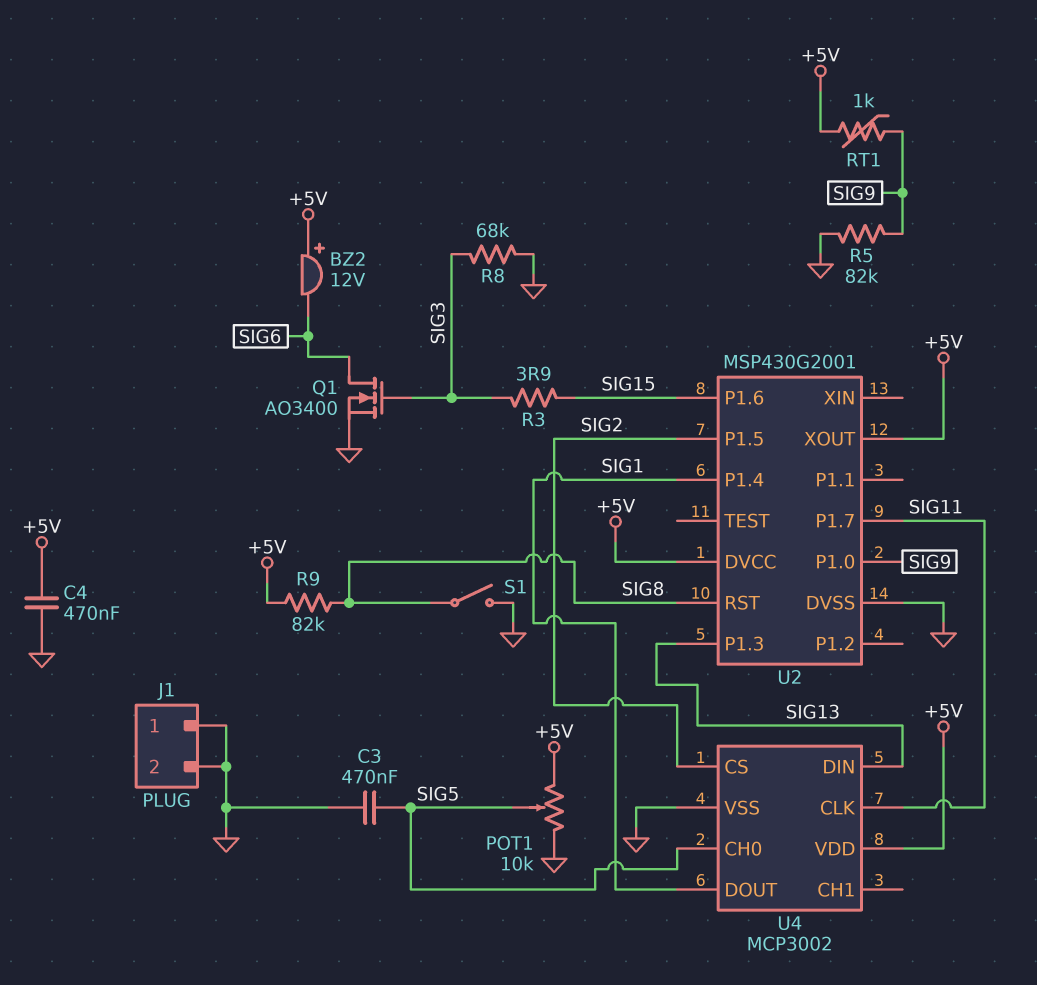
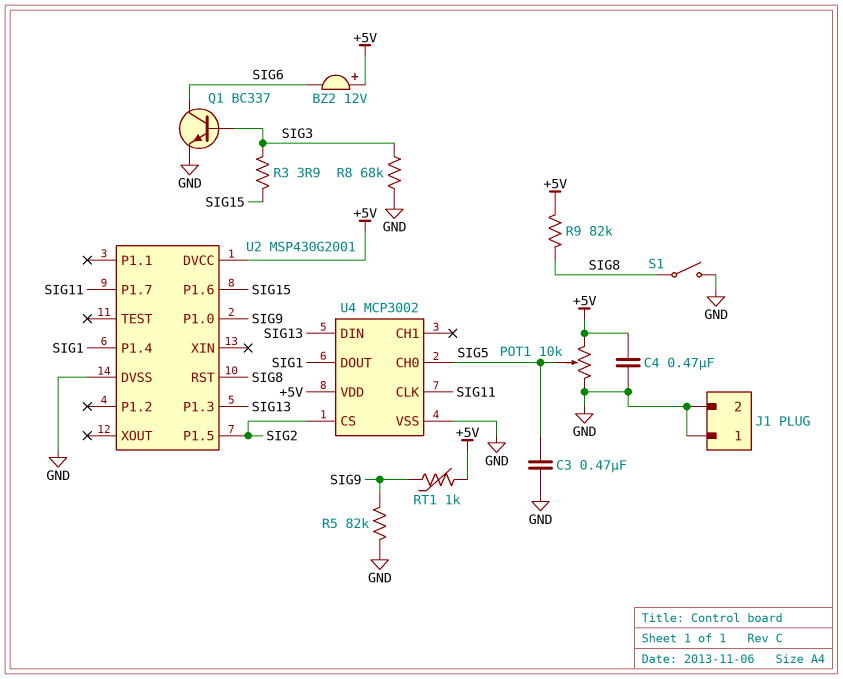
Q1: NMOS AO3400 (G SIG3, D SIG6, S GND) -> NPN BC337 (B SIG3, C SIG6, E GND)
U2 pin XOUT: +5V -> none

